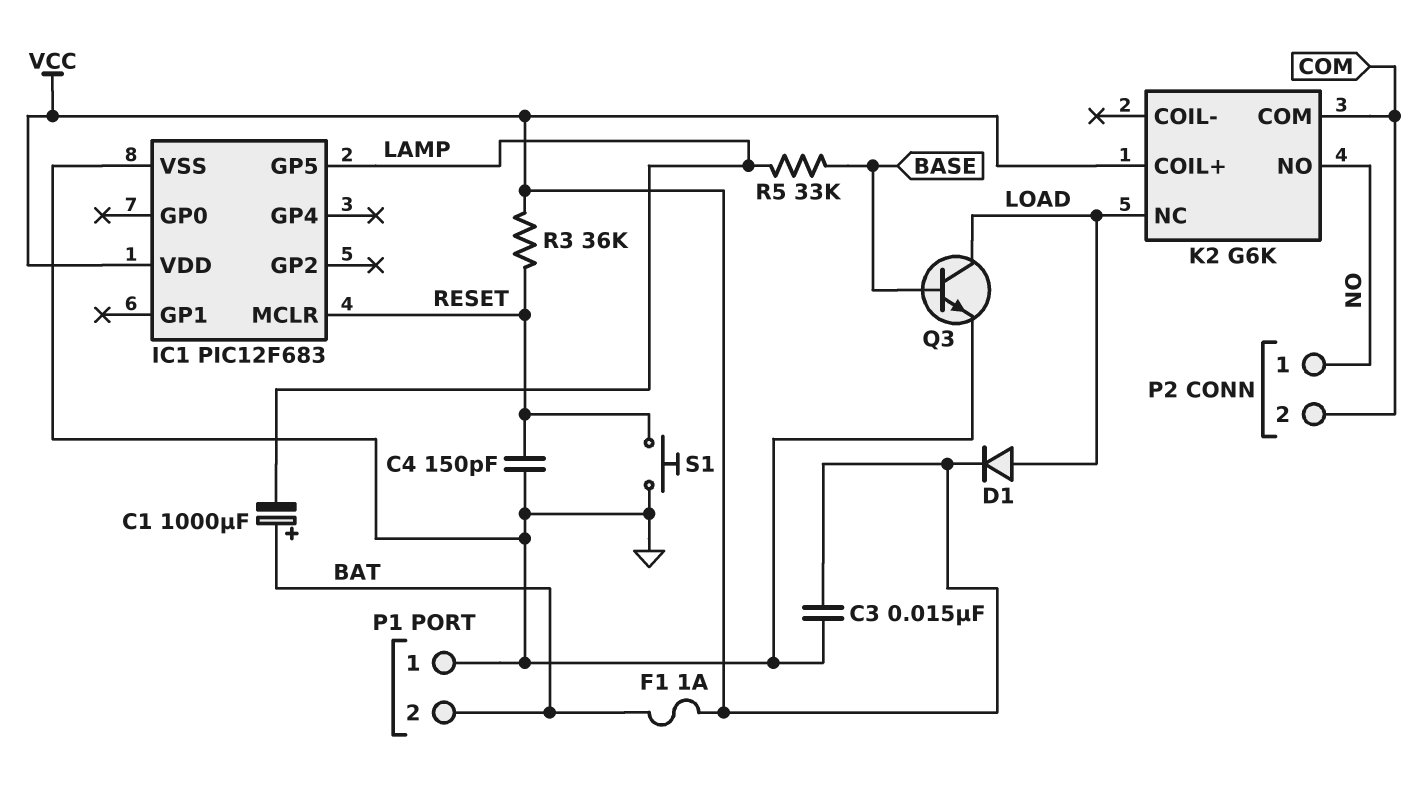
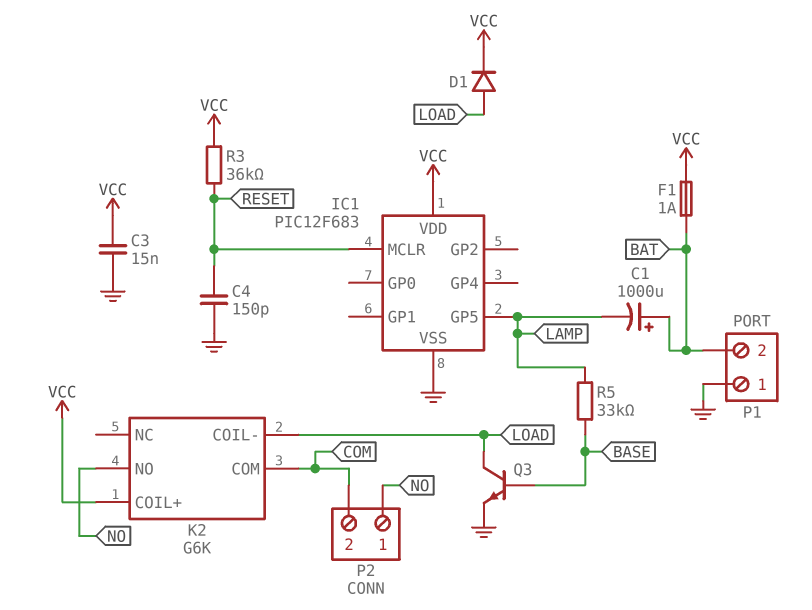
K2 pin COIL-: none -> LOAD
K2 pin NC: LOAD -> none
S1: button (GND, RESET) -> none

